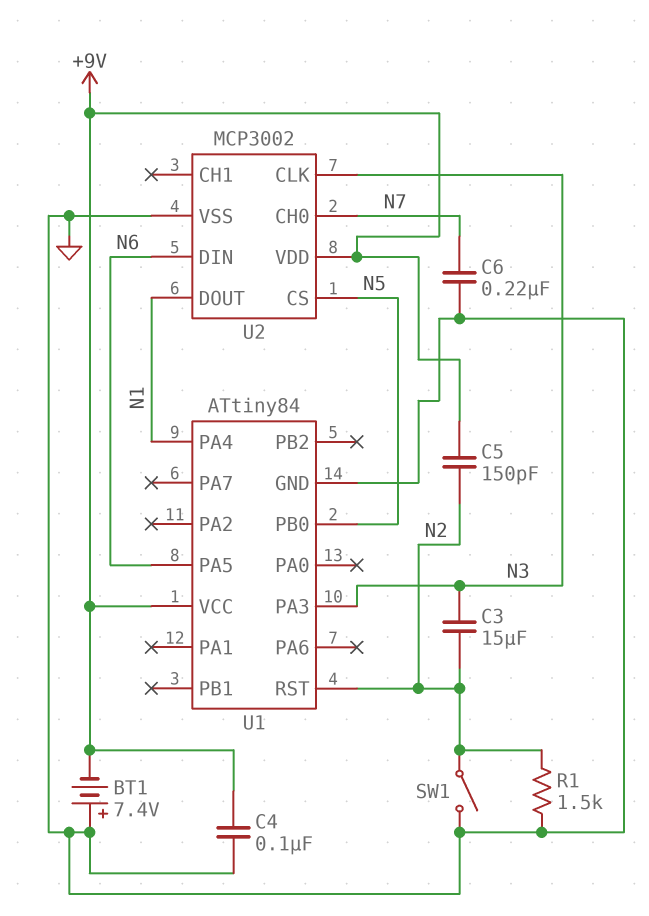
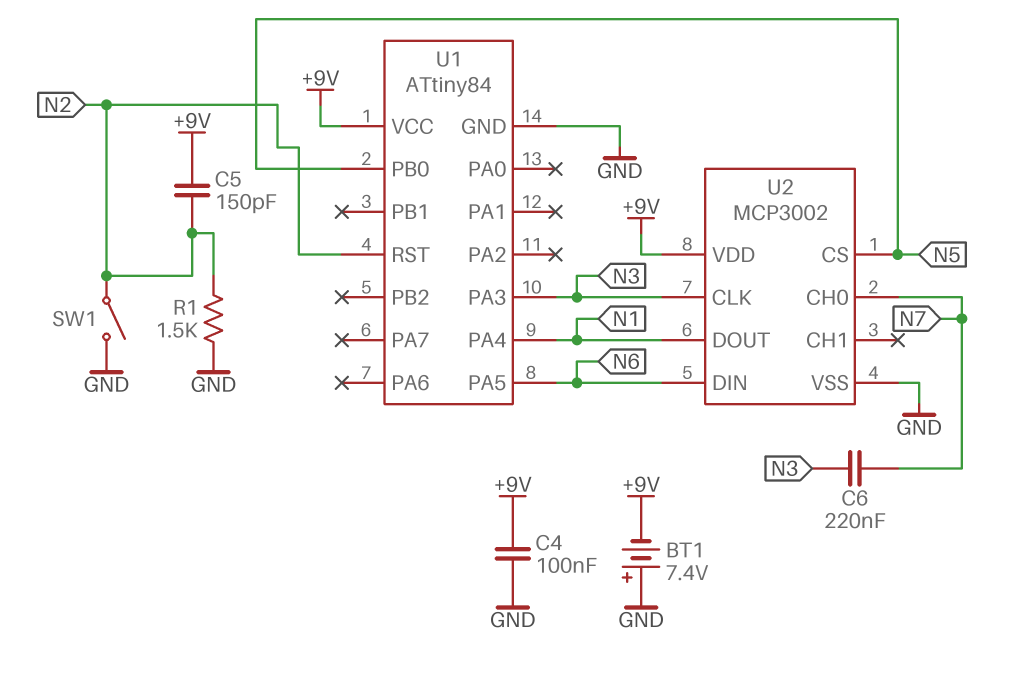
C3: 15uF (N2, N3) -> none
C6: 220nF (GND, N7) -> 220nF (N3, N7)

